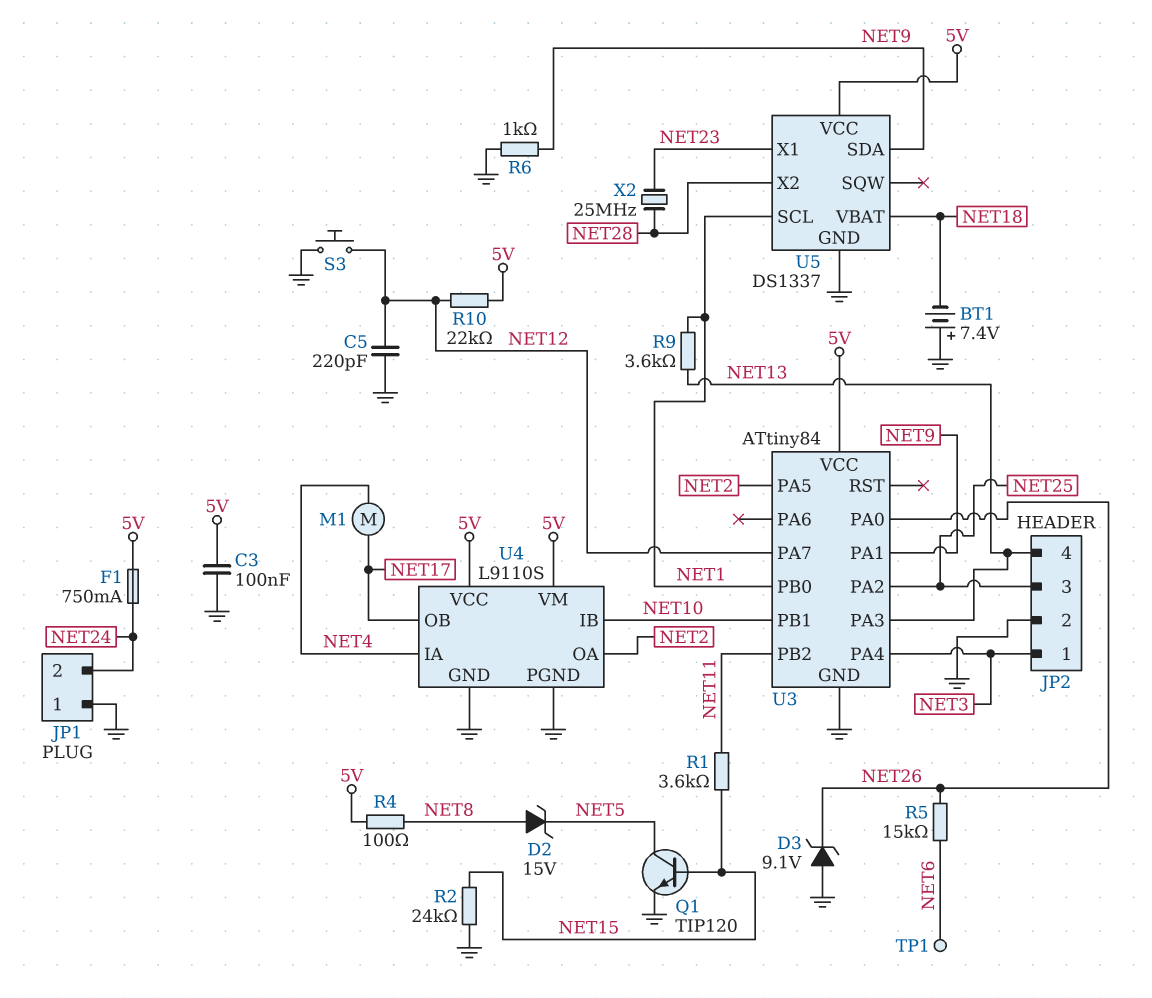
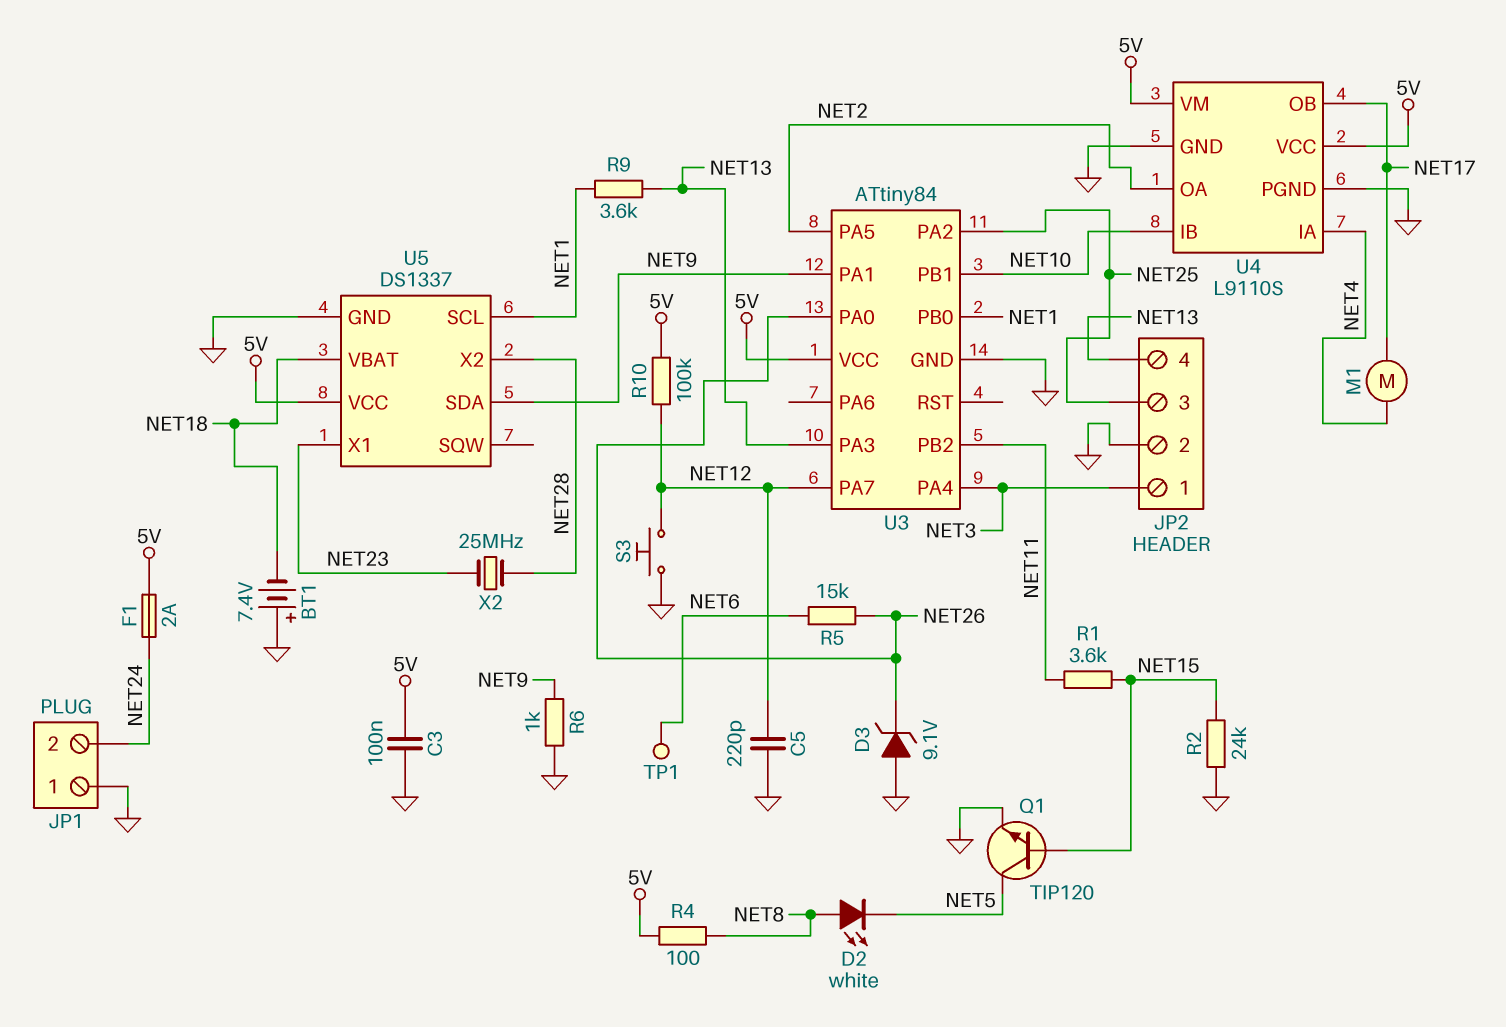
D2: zener 15V (A NET8, K NET5) -> LED white (A NET8, K NET5)
F1: 750mA (5V, NET24) -> 2A (5V, NET24)
R10: 22k (5V, NET12) -> 100k (5V, NET12)

